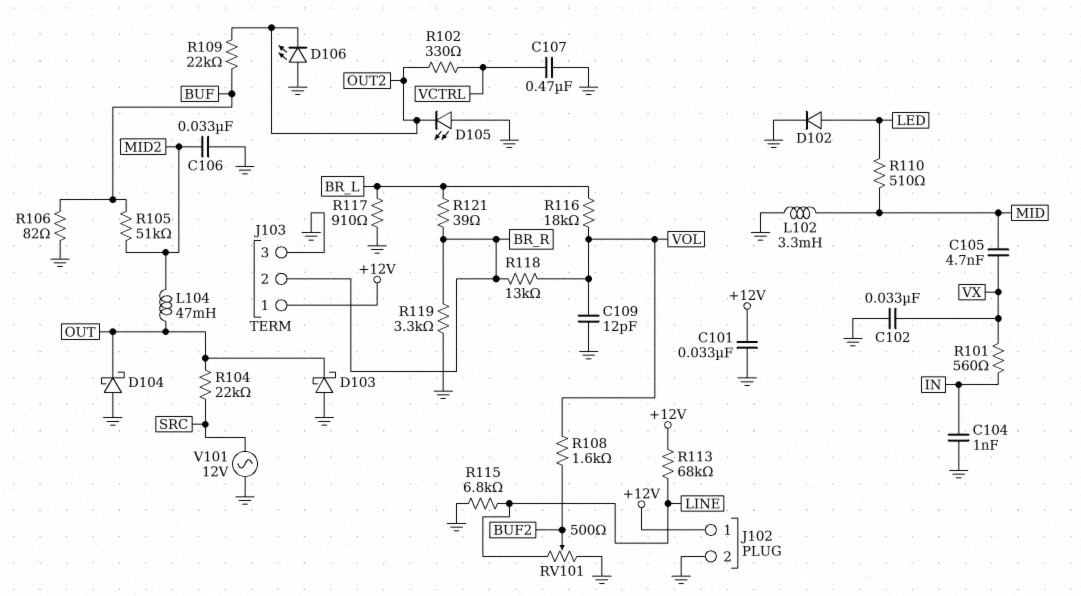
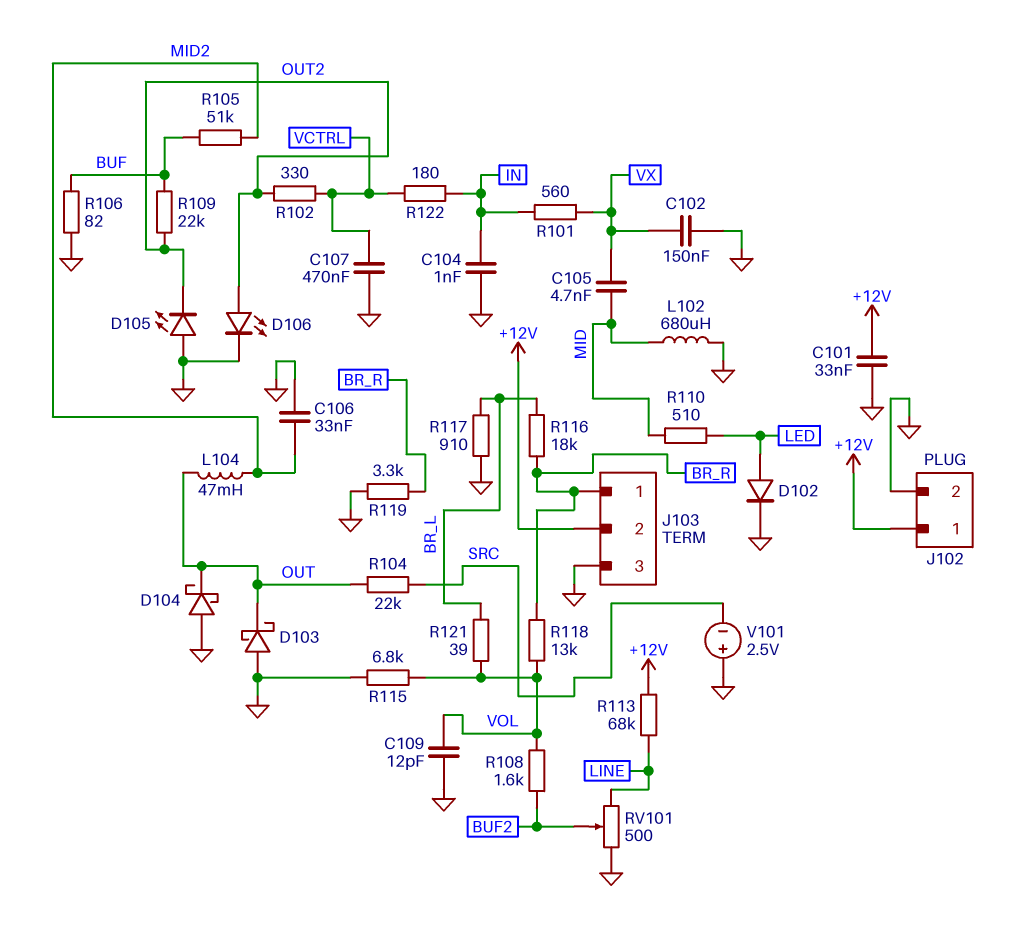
C102: 33nF (GND, VX) -> 150nF (GND, VX)
D106: LED (A GND, K OUT2) -> LED (A OUT2, K GND)
J103 pin 1: +12V -> BR_R
J103 pin 2: BR_R -> +12V
L102: 3.3mH (GND, MID) -> 680uH (GND, MID)
R115: 6.8k (GND, LINE) -> 6.8k (GND, VOL)
R116: 18k (BR_L, VOL) -> 18k (BR_L, BR_R)
R121: 39 (BR_L, BR_R) -> 39 (BR_L, VOL)
R122: none -> 180 (IN, VCTRL)
V101: AC 12V (GND, SRC) -> 2.5V (plus GND, minus SRC)

